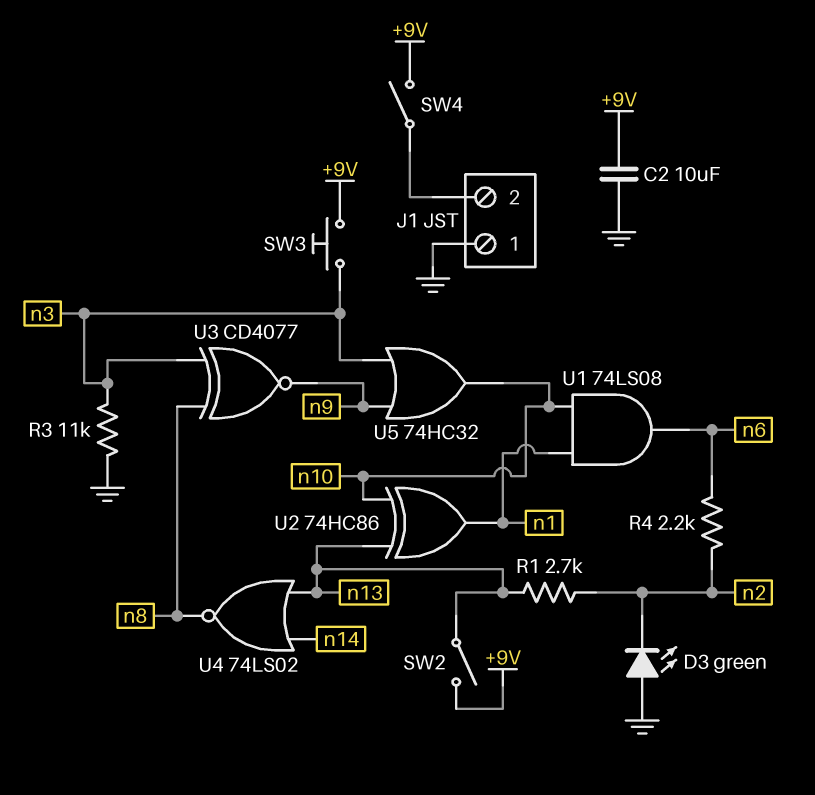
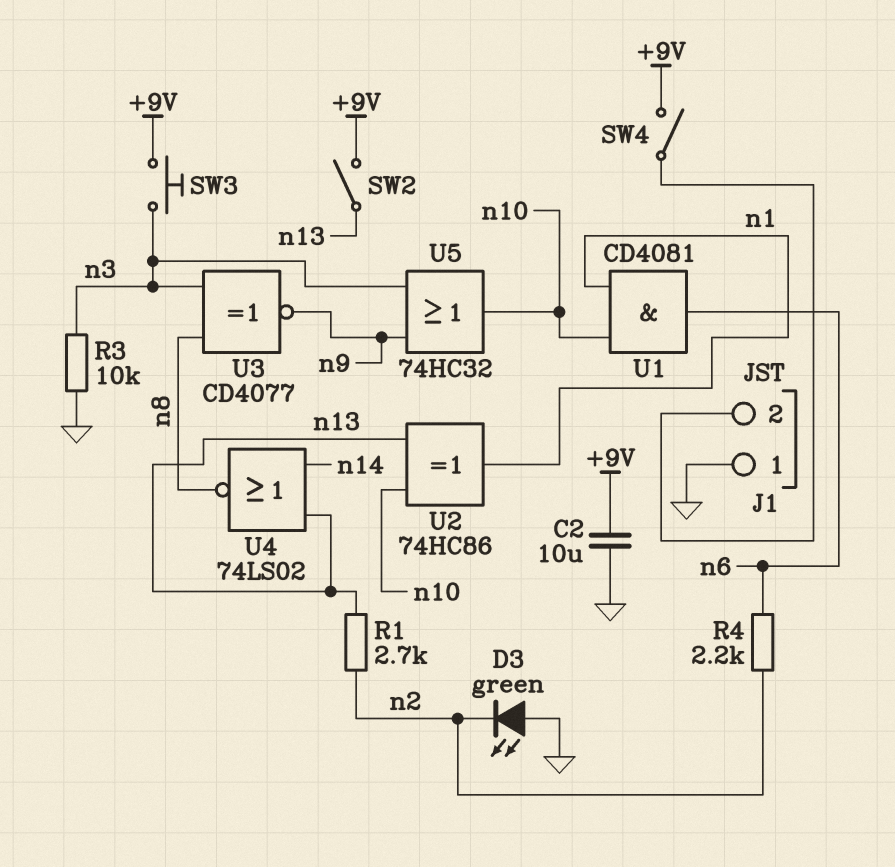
R3: 11k (GND, n3) -> 10k (GND, n3)
U1: AND 74LS08 (in n1, in n10, out n6) -> AND CD4081 (in n1, in n10, out n6)

